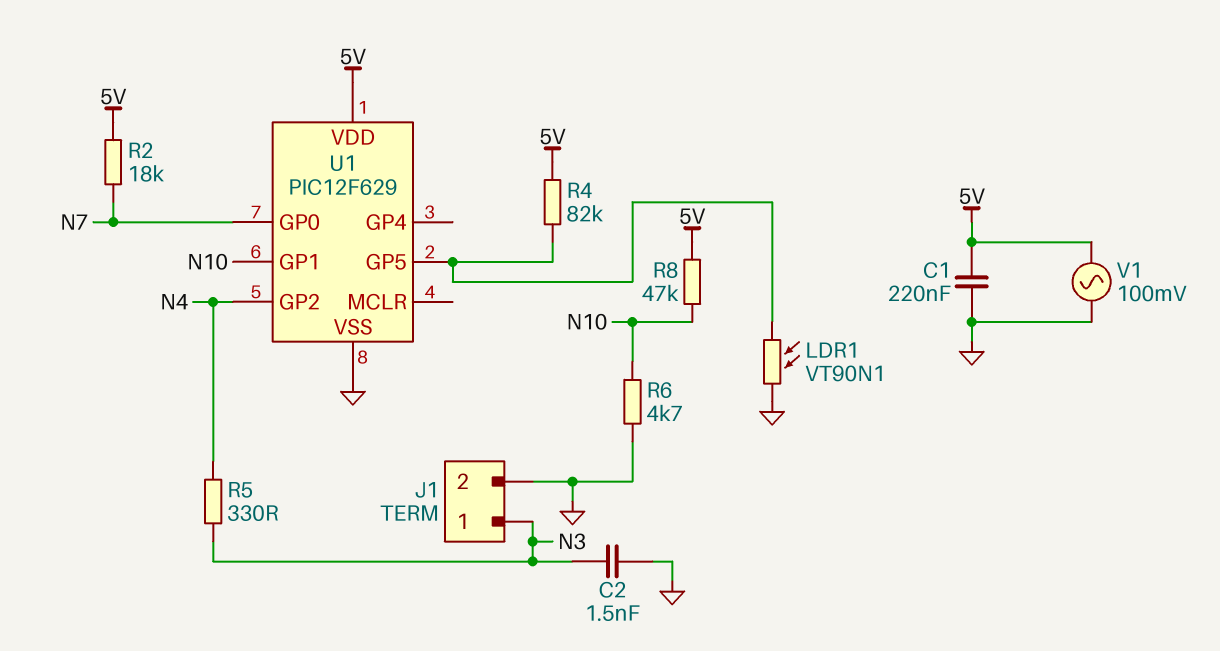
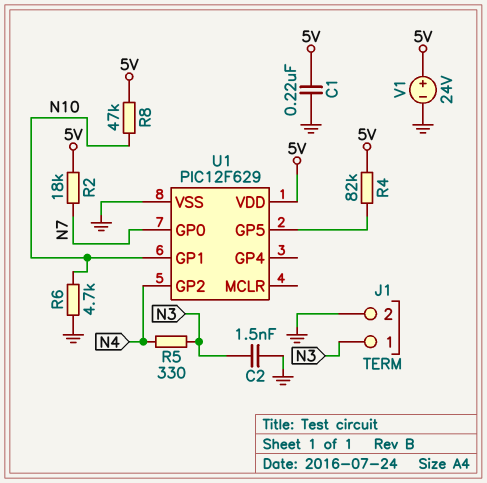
LDR1: VT90N1 (GND, U1/GP5) -> none
V1: AC 100mV (5V, GND) -> 24V (plus 5V, minus GND)

